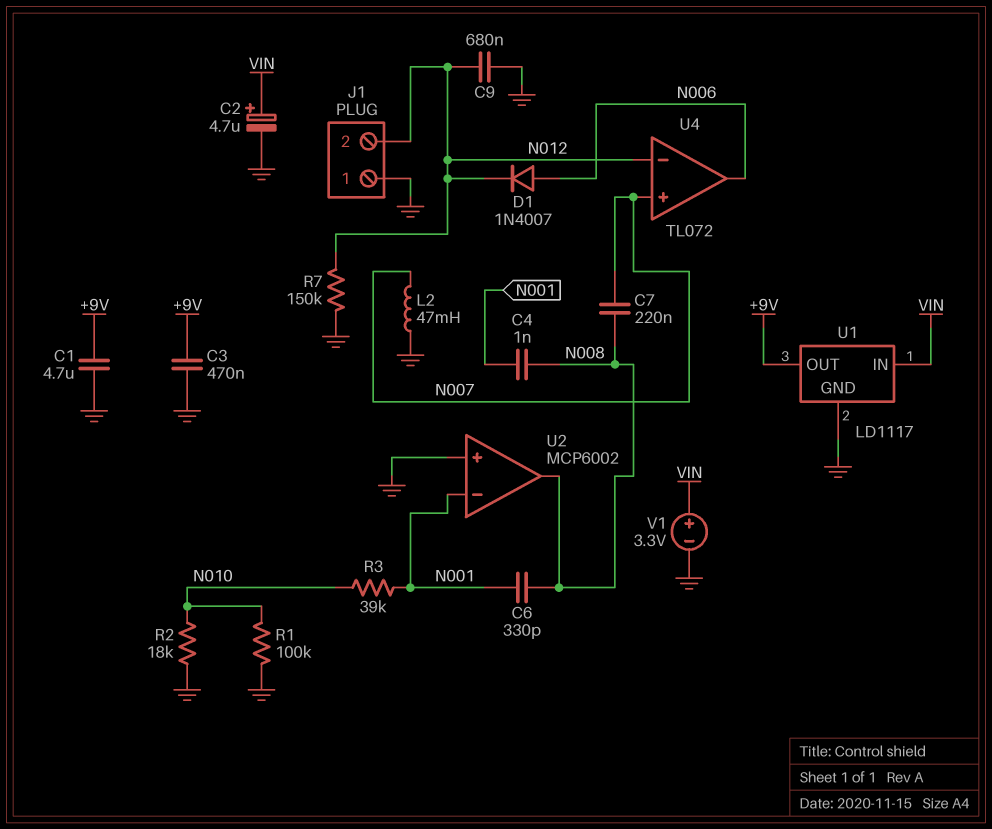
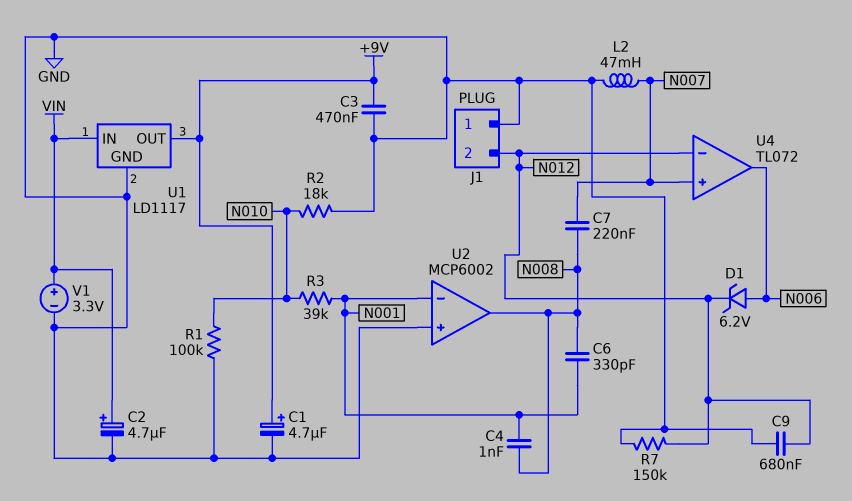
C1: 4.7uF (+9V, GND) -> 4.7uF (plus +9V, minus GND)
D1: diode 1N4007 (A N006, K N012) -> zener 6.2V (A N006, K N012)

